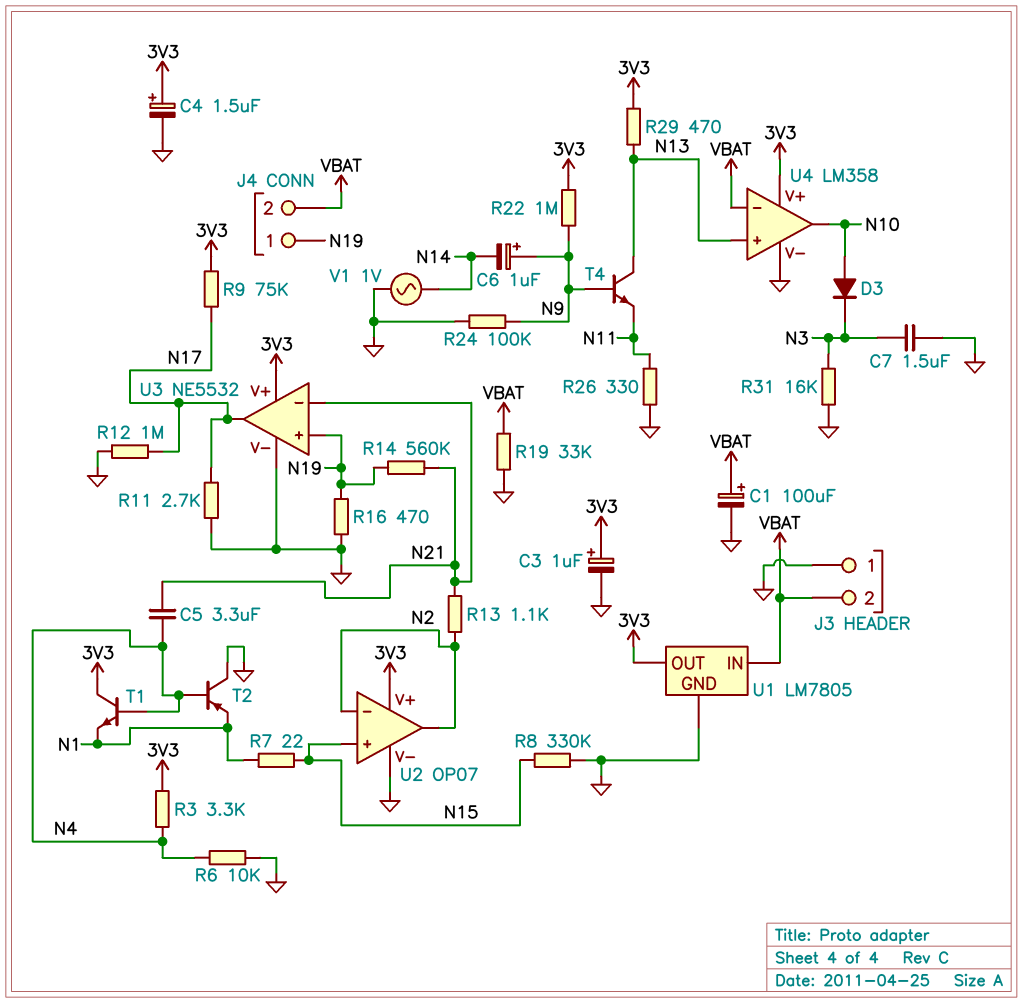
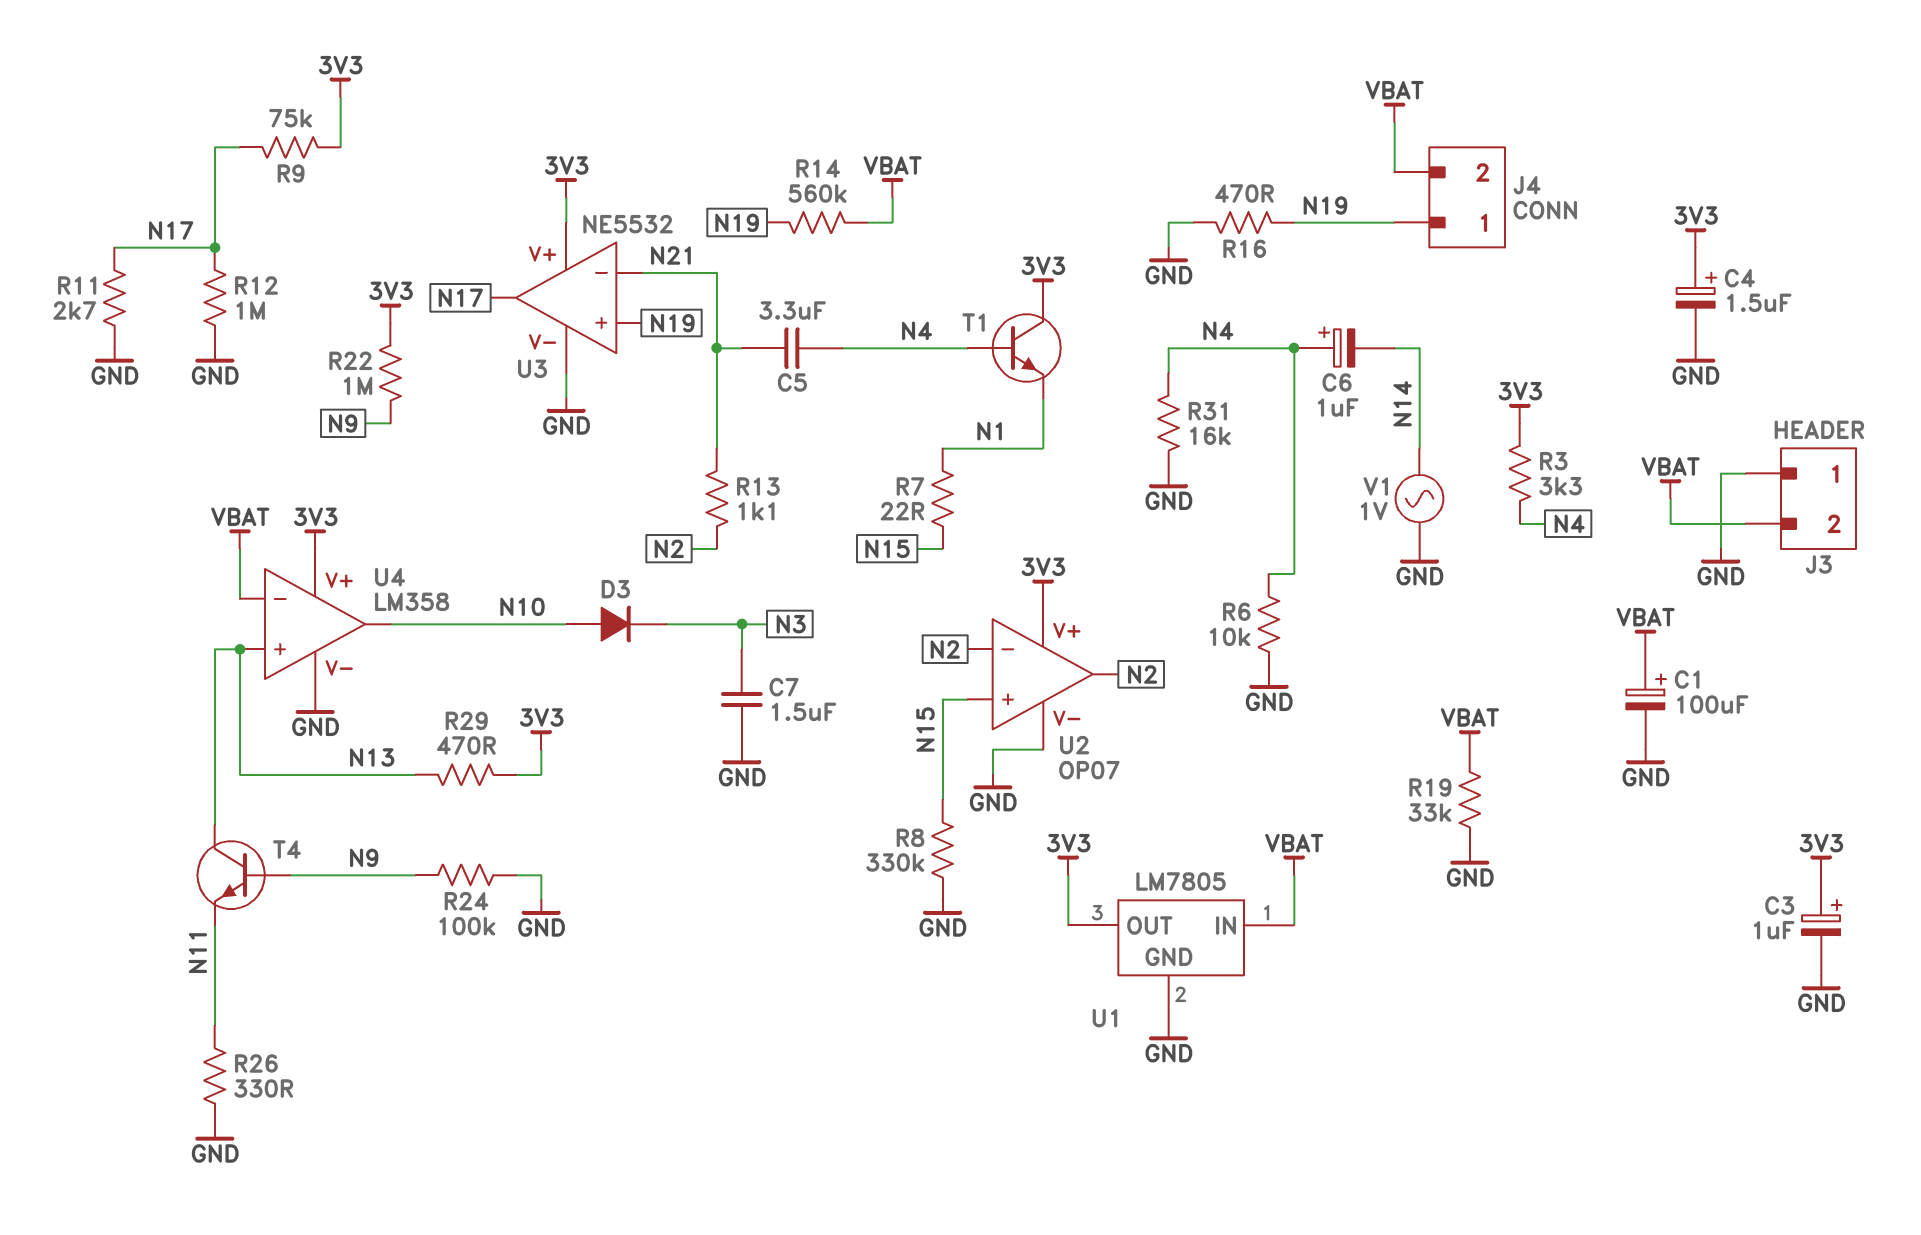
C6: 1uF (plus N9, minus N14) -> 1uF (plus N4, minus N14)
R14: 560k (N19, N21) -> 560k (N19, VBAT)
R31: 16k (GND, N3) -> 16k (GND, N4)
T2: PNP (B N4, C GND, E N1) -> none

